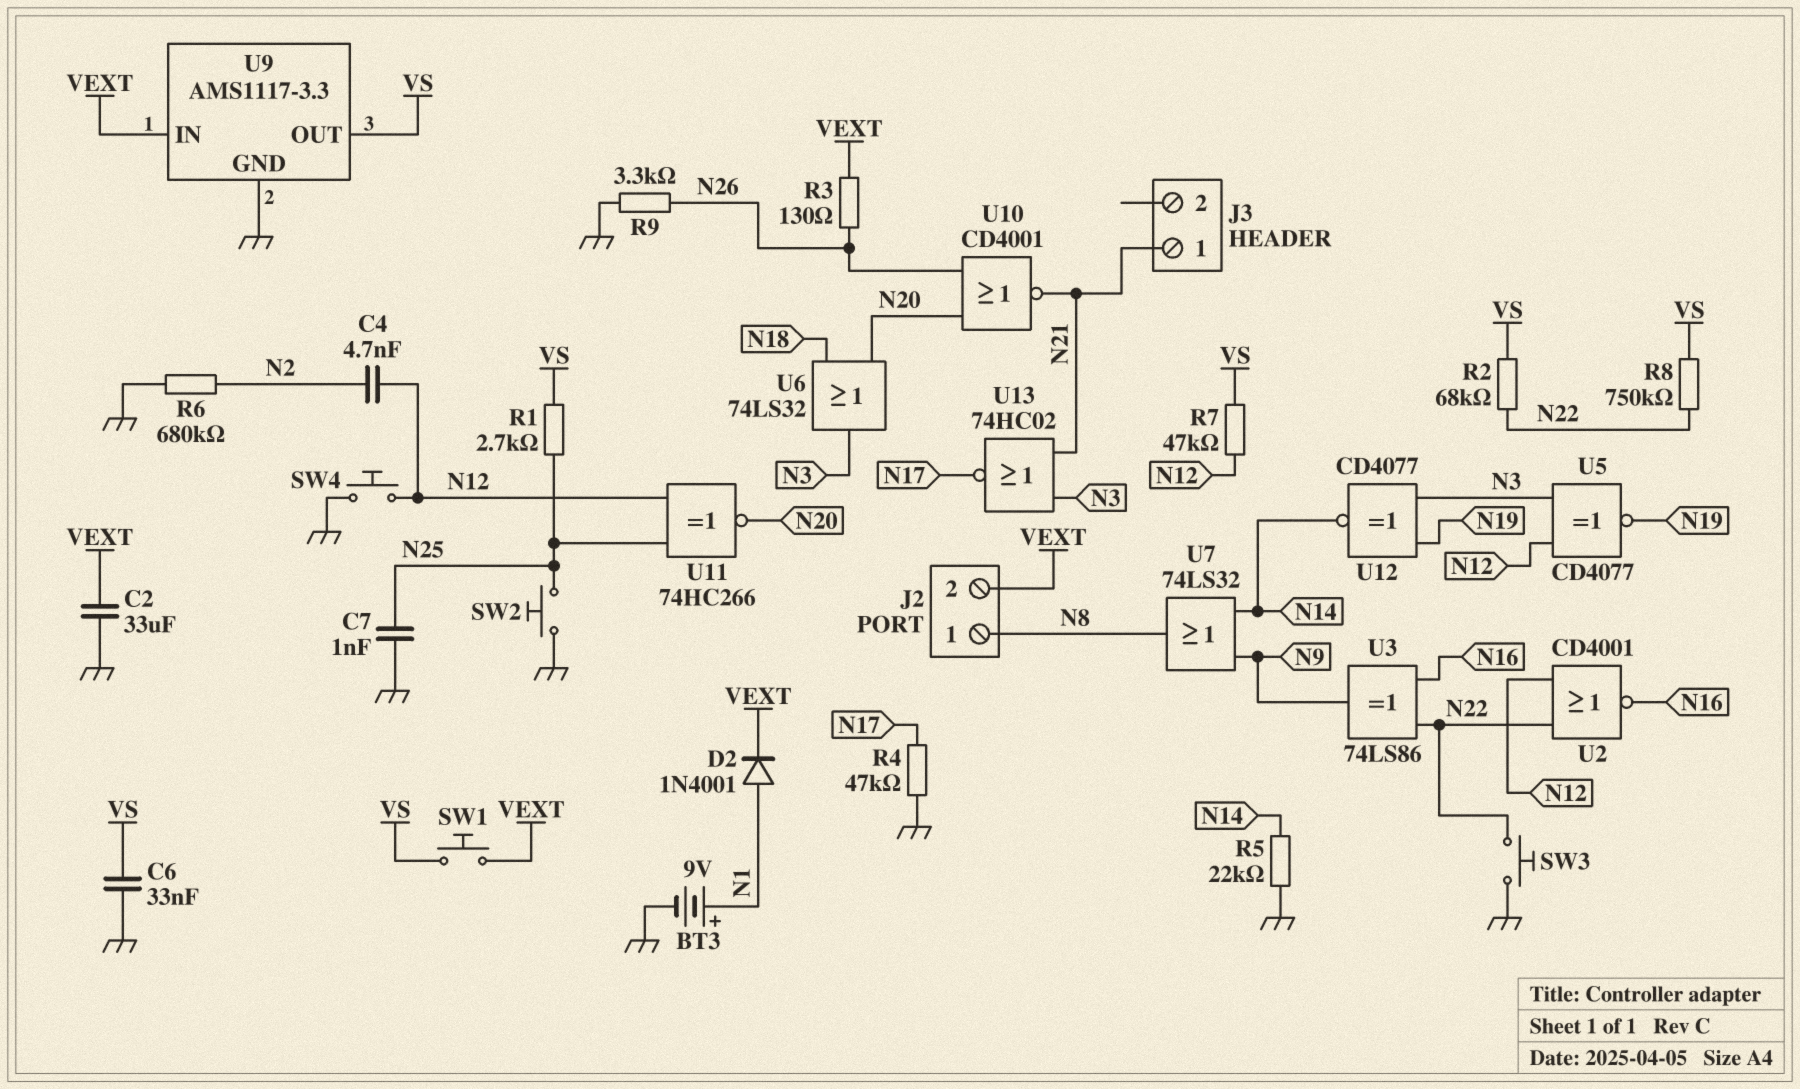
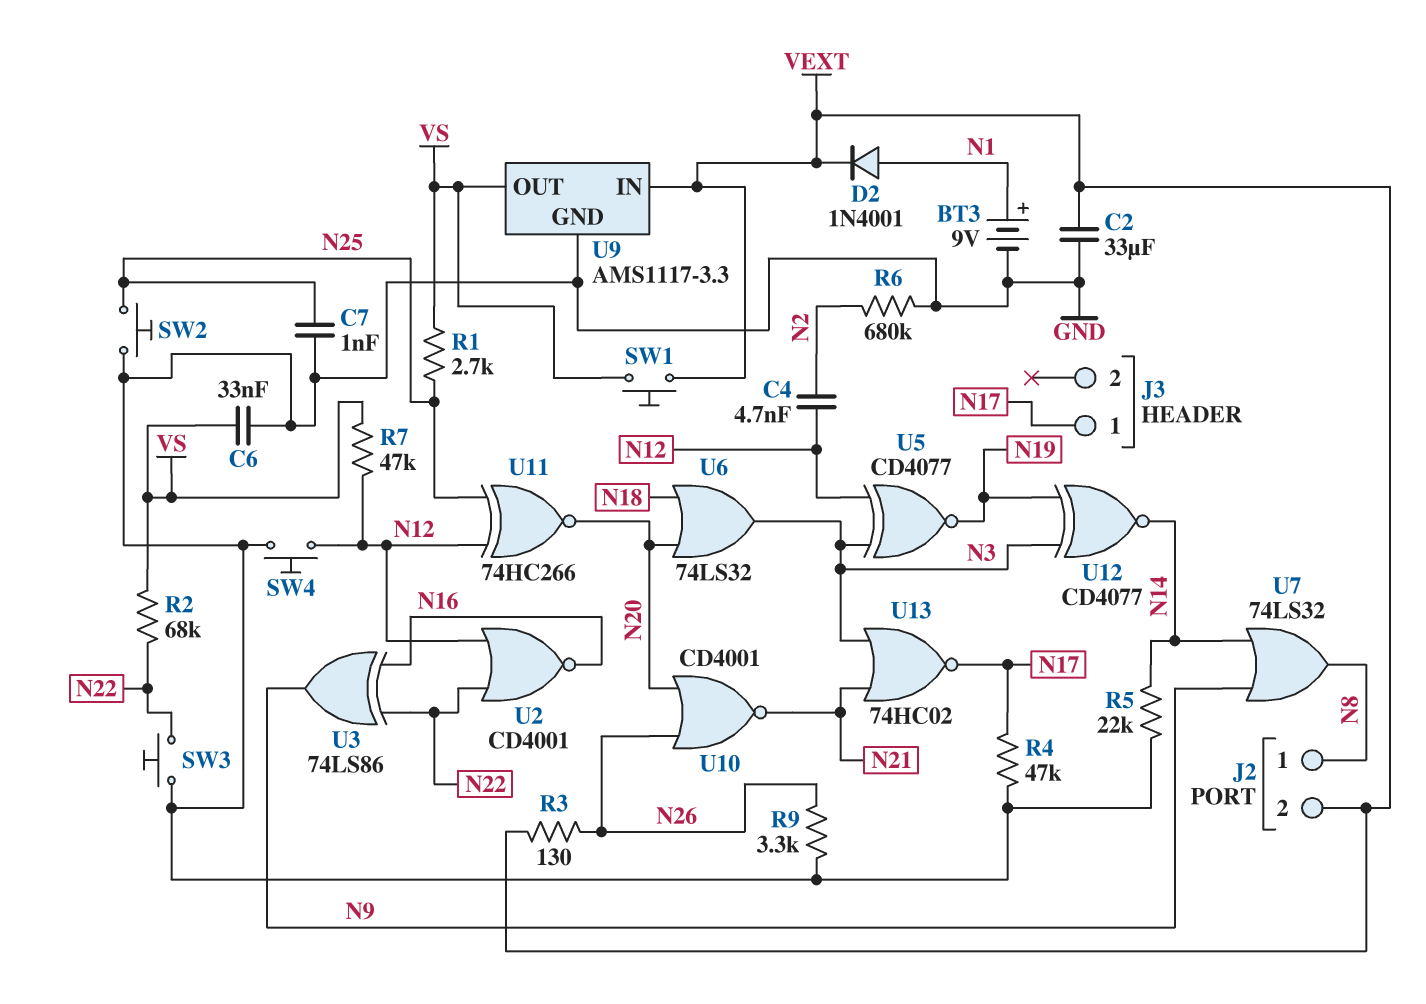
J3 pin 1: N21 -> N17
R8: 750k (N22, VS) -> none

